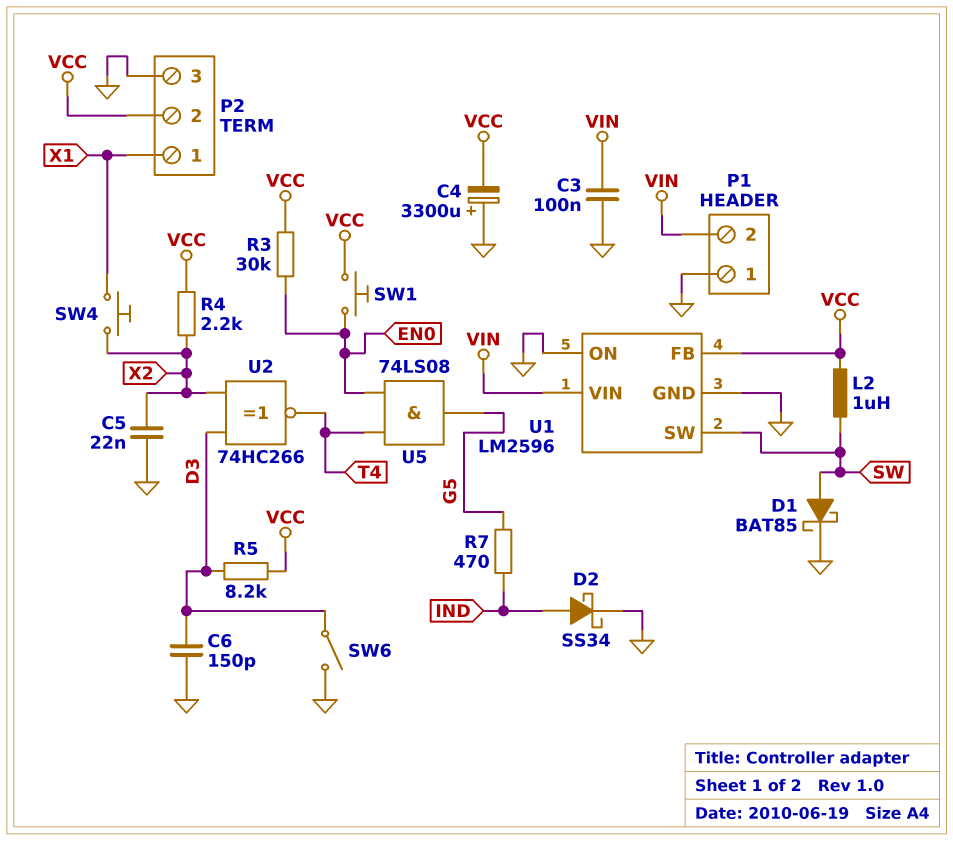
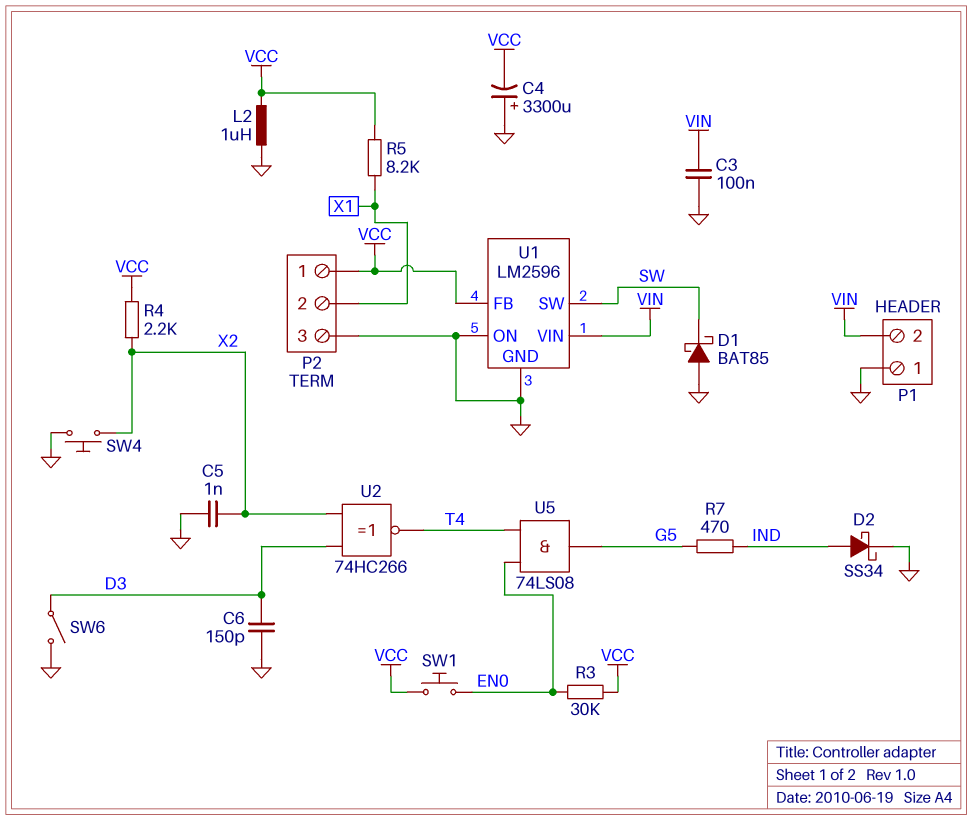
C5: 22nF (GND, X2) -> 1nF (GND, X2)
D1: schottky BAT85 (A SW, K GND) -> schottky BAT85 (A GND, K SW)
L2: 1uH (SW, VCC) -> 1uH (GND, VCC)
P2 pin 1: X1 -> VCC
P2 pin 2: VCC -> X1
R5: 8.2k (D3, VCC) -> 8.2k (VCC, X1)
SW4: button (X1, X2) -> button (GND, X2)

